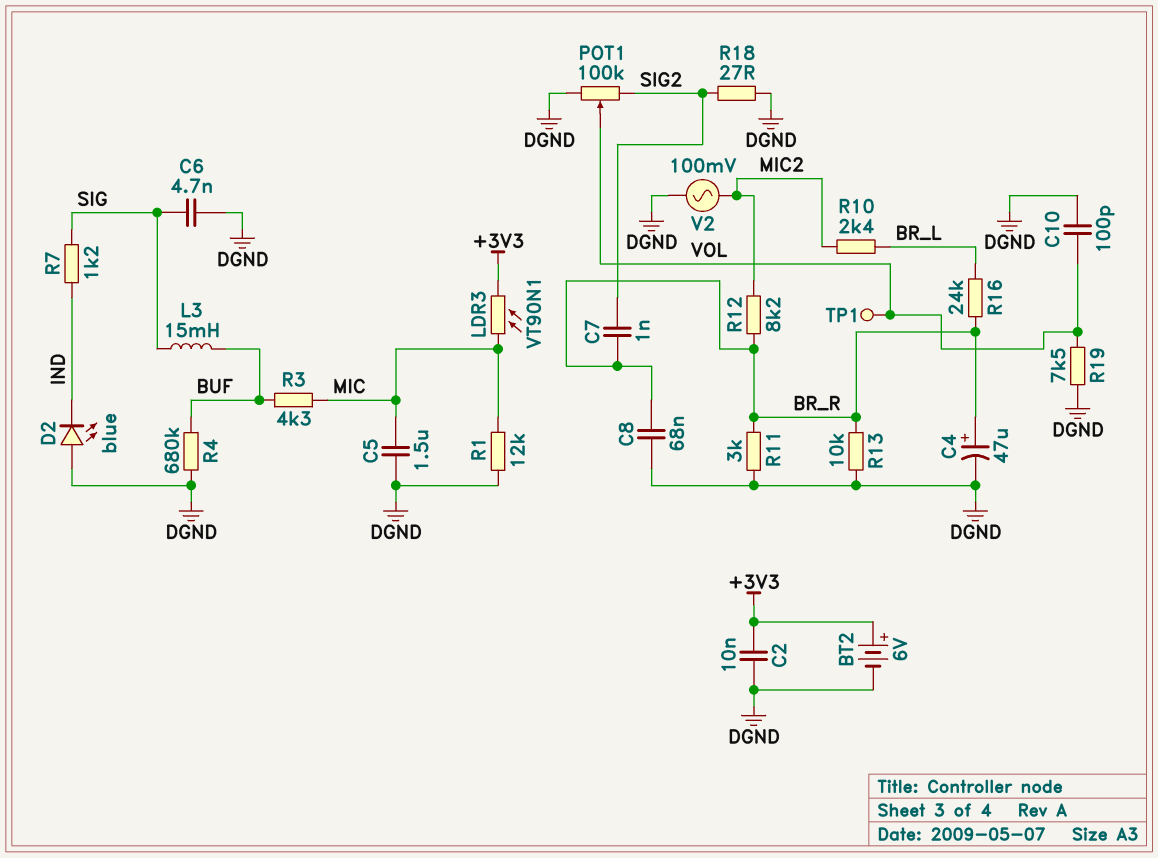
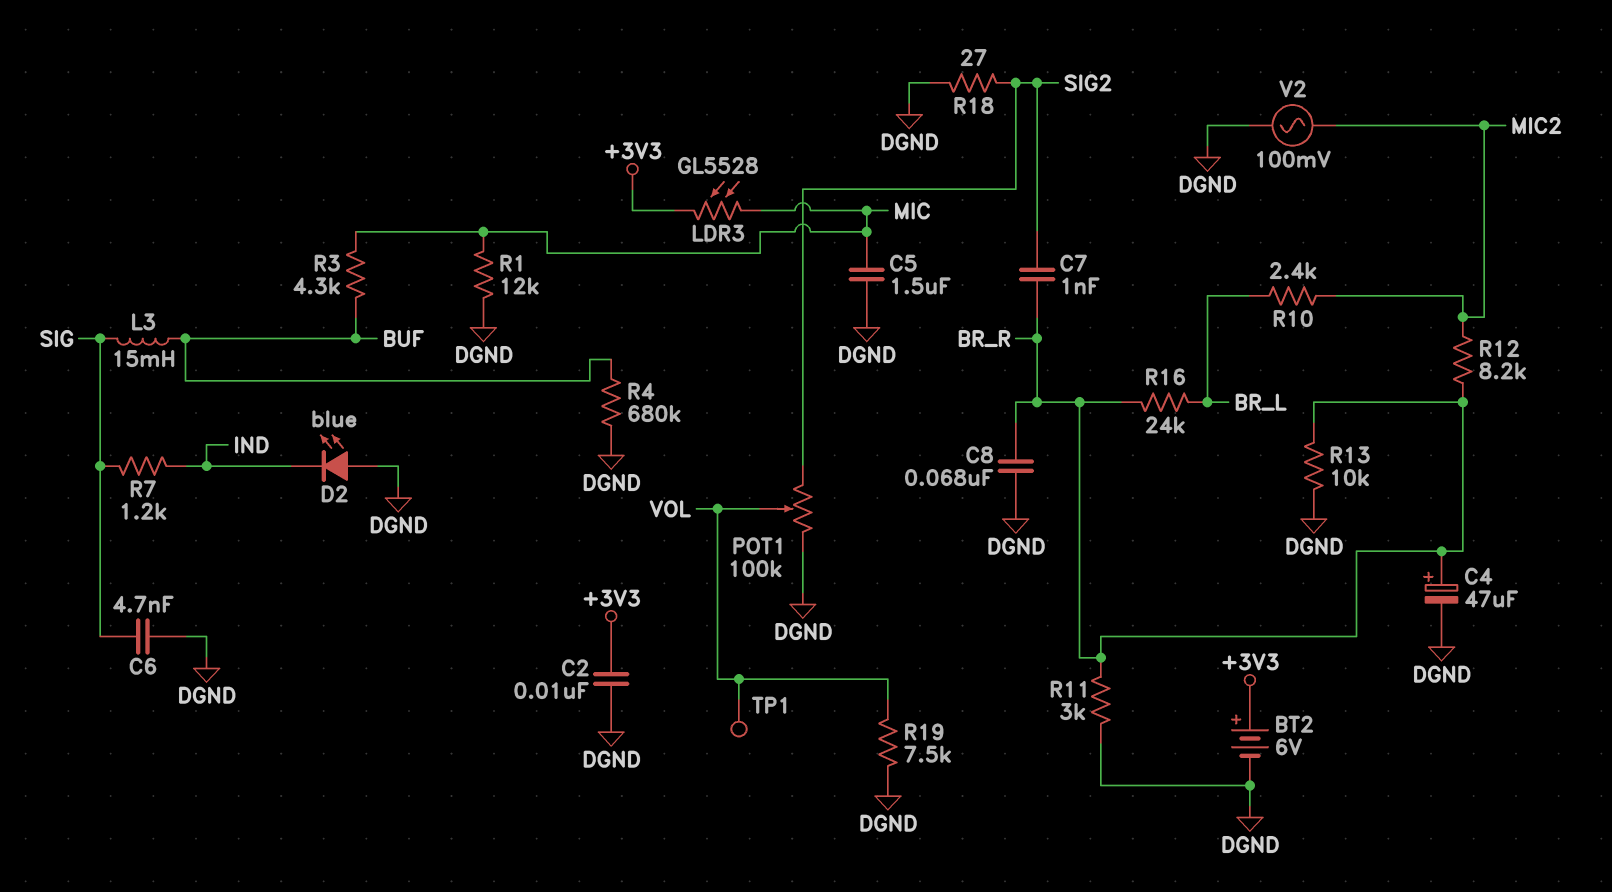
C10: 100pF (DGND, VOL) -> none
LDR3: VT90N1 (+3V3, MIC) -> GL5528 (+3V3, MIC)

